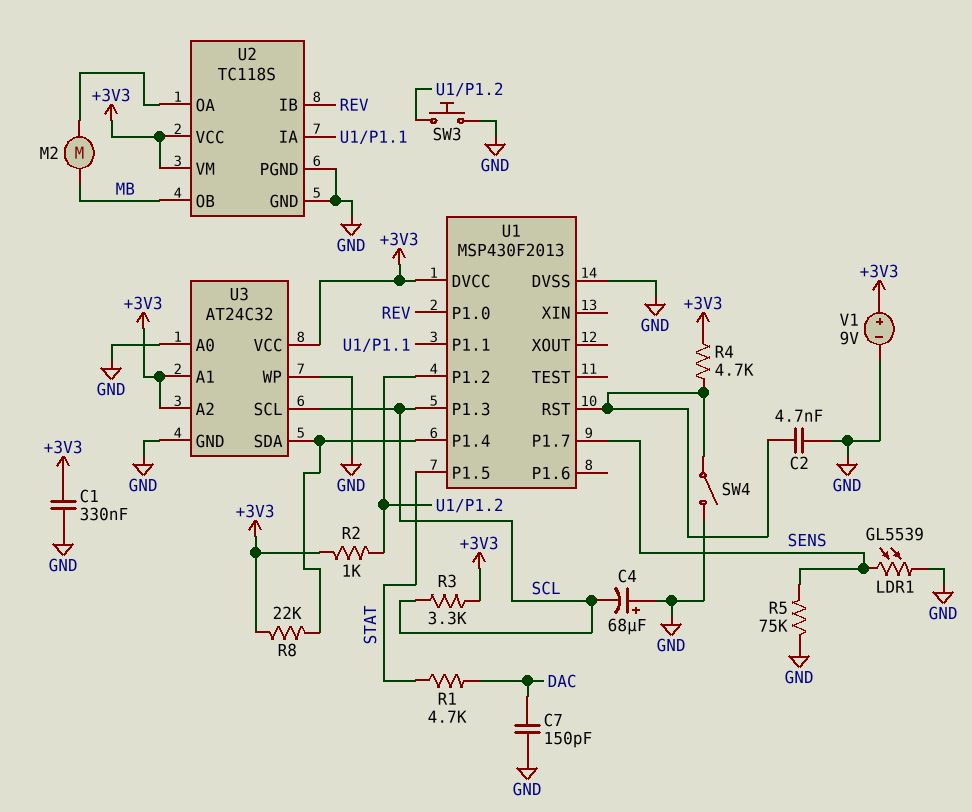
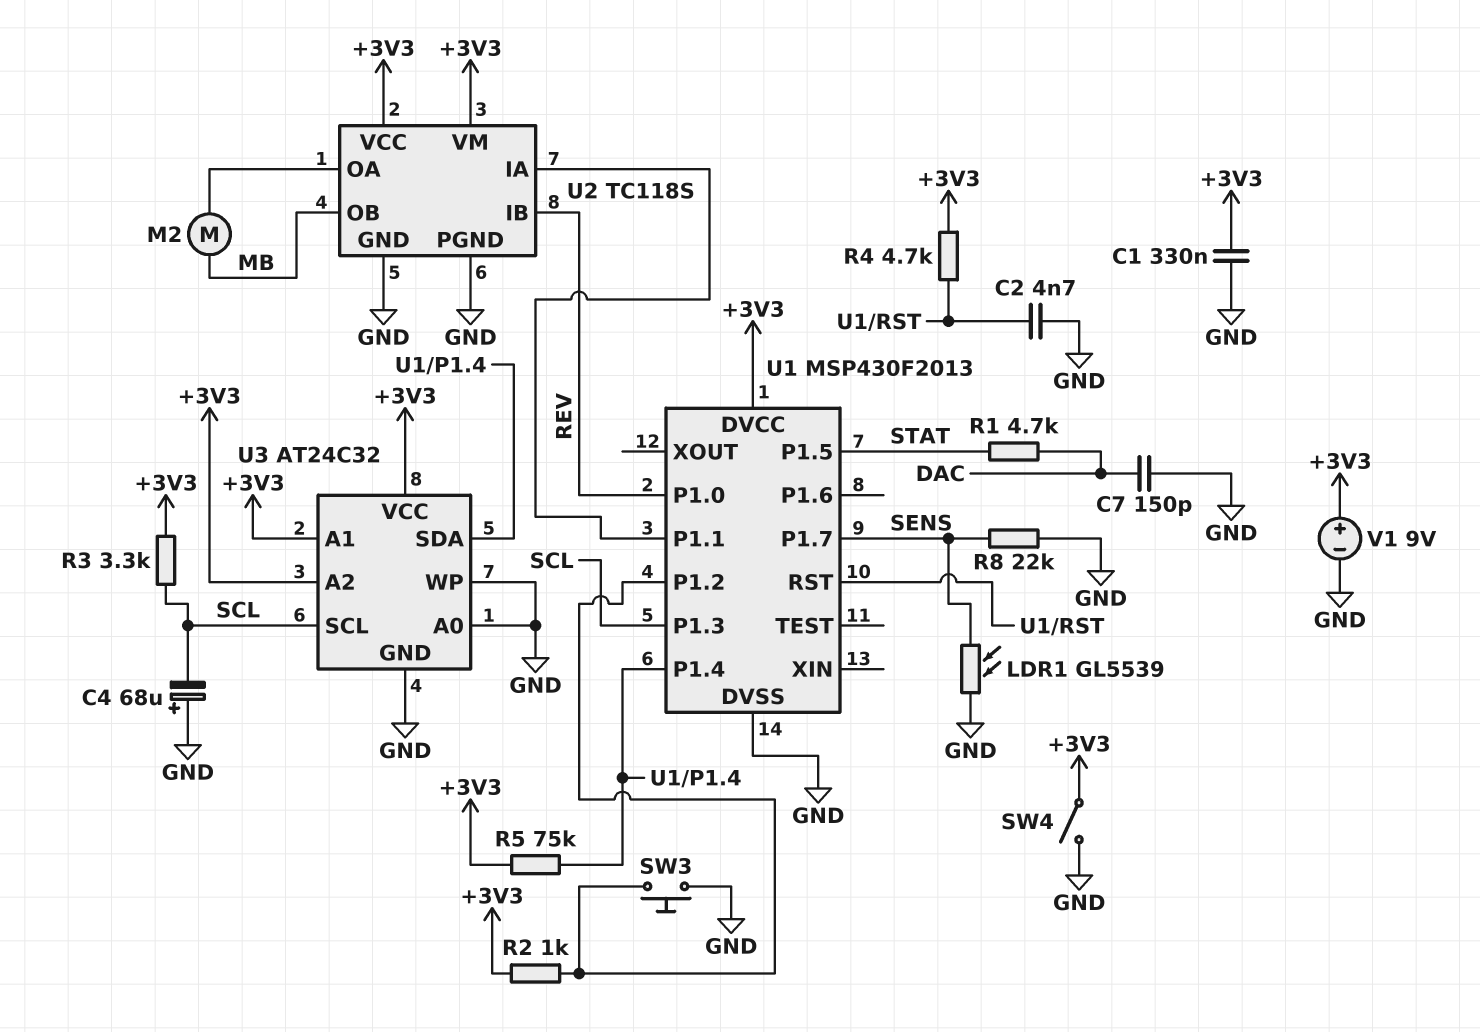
R5: 75k (GND, SENS) -> 75k (+3V3, U1/P1.4)
R8: 22k (+3V3, U1/P1.4) -> 22k (GND, SENS)
SW4: switch (GND, U1/RST) -> switch (+3V3, GND)

